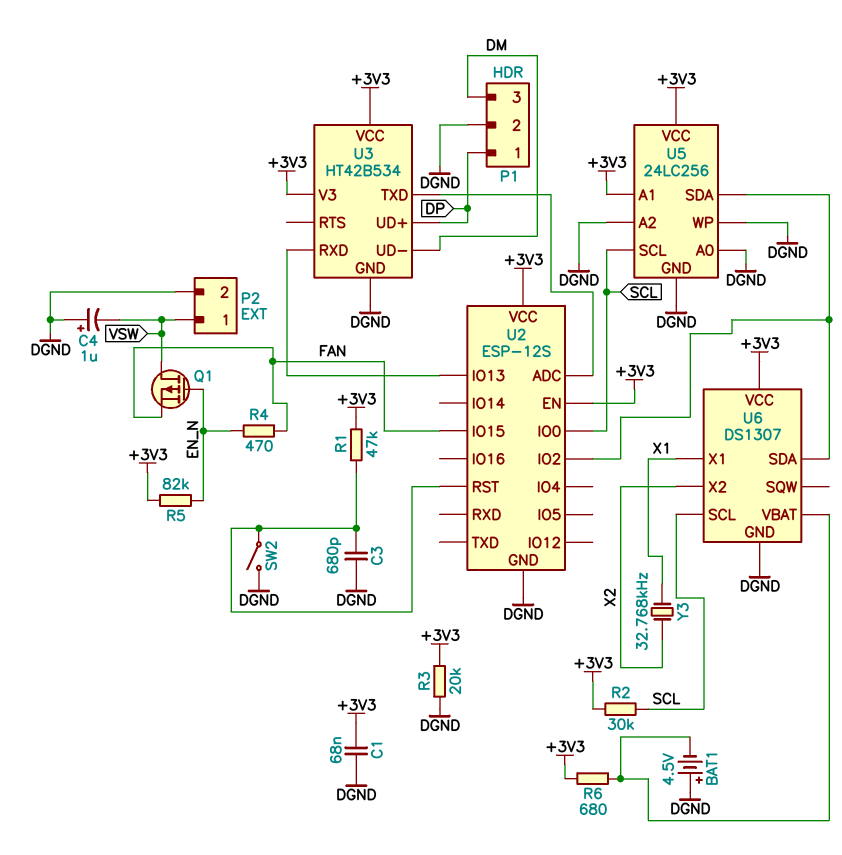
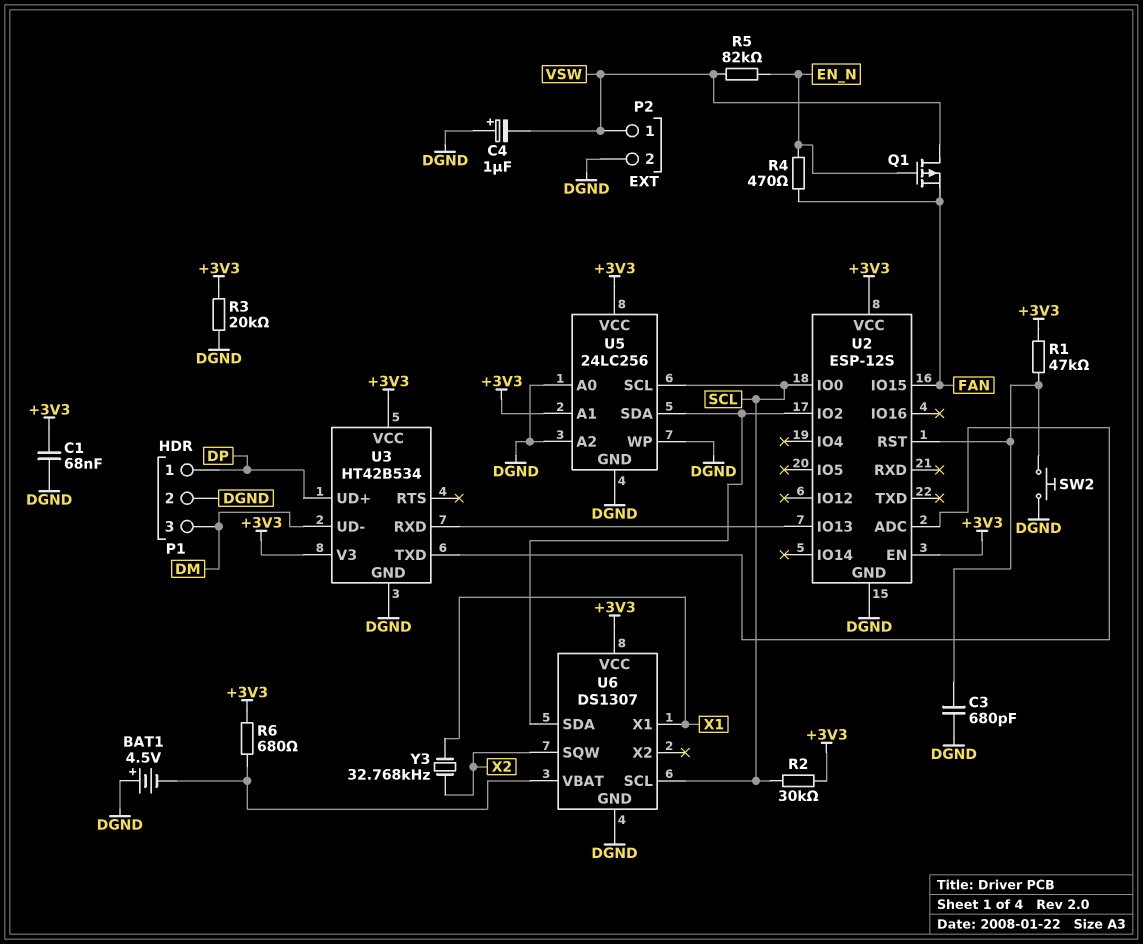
R5: 82k (+3V3, EN_N) -> 82k (EN_N, VSW)
SW2: switch (DGND, U2/RST) -> button (DGND, U2/RST)
U6 pin SQW: none -> X2
U6 pin X2: X2 -> none

